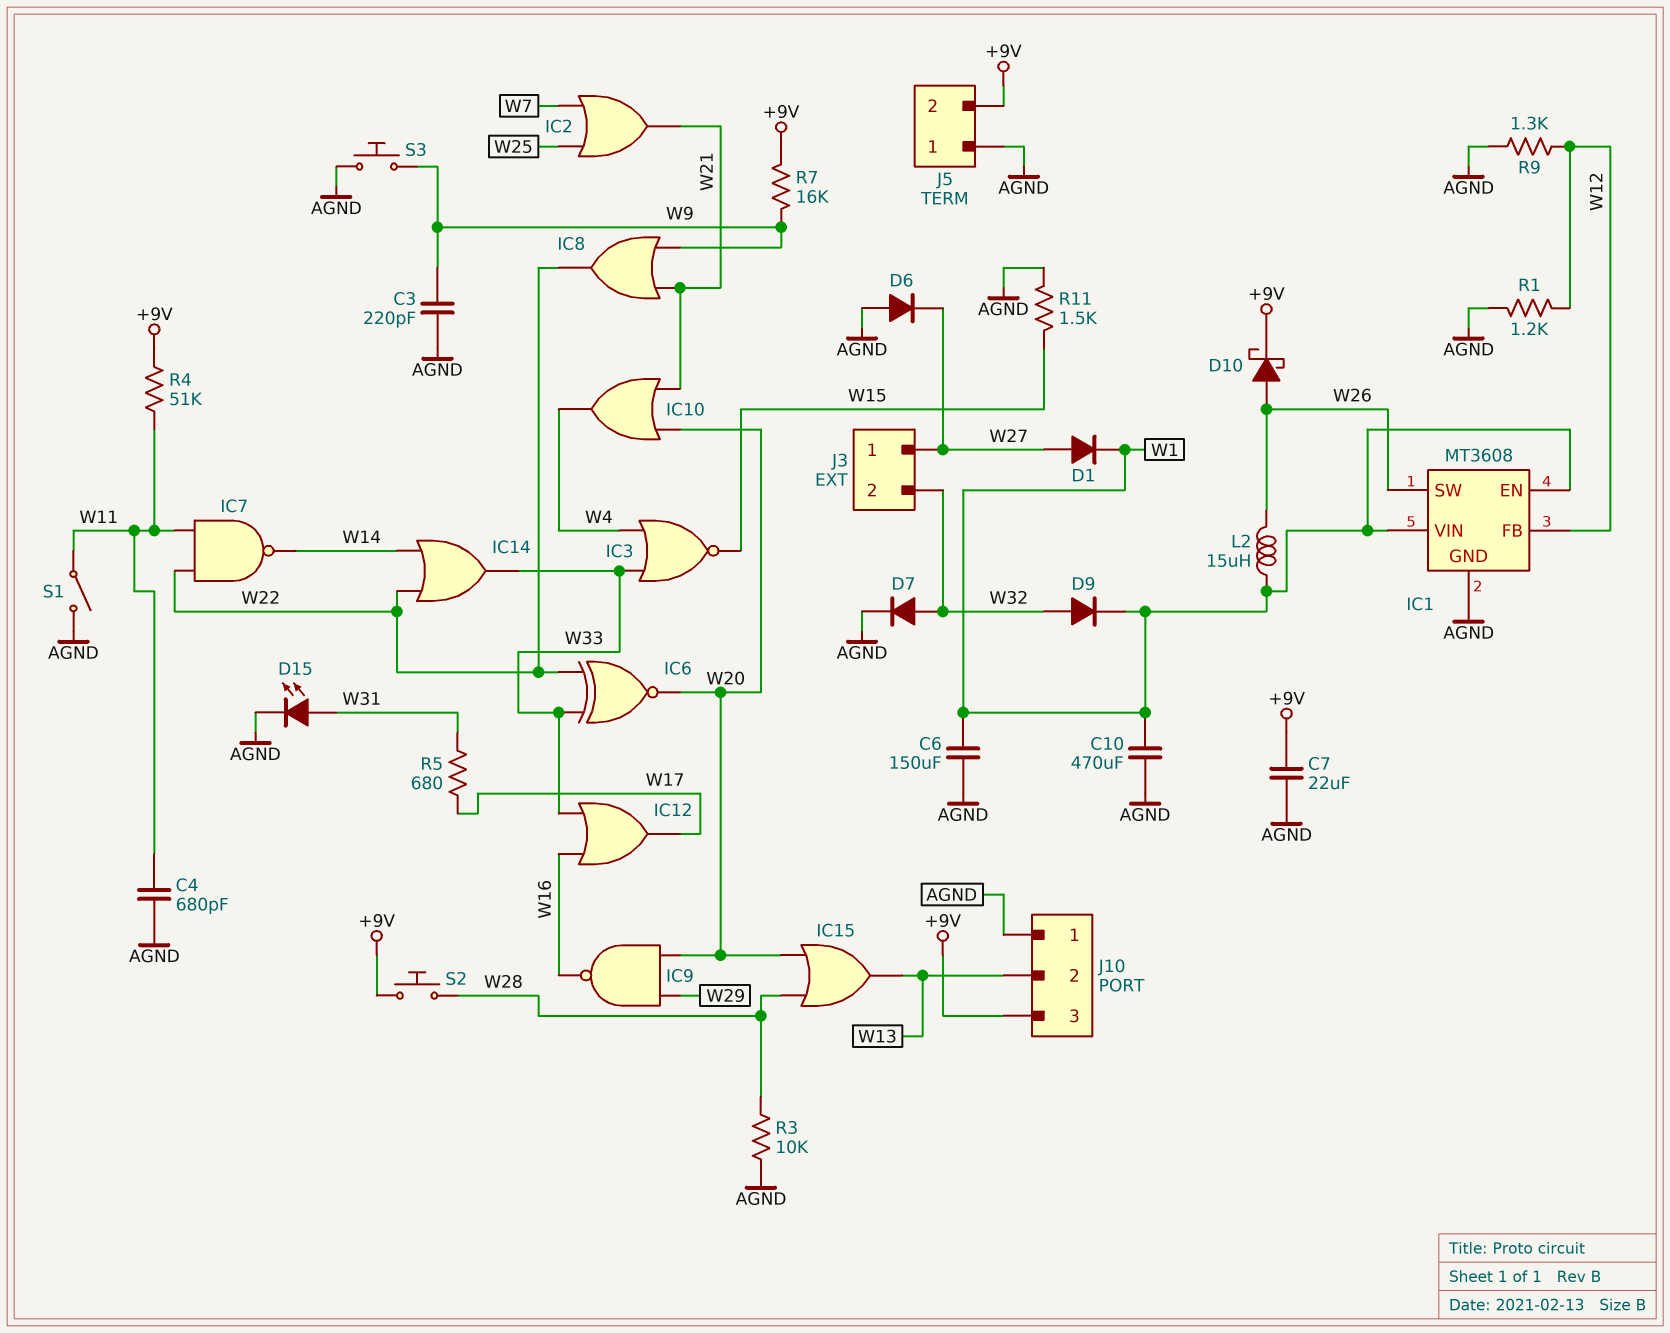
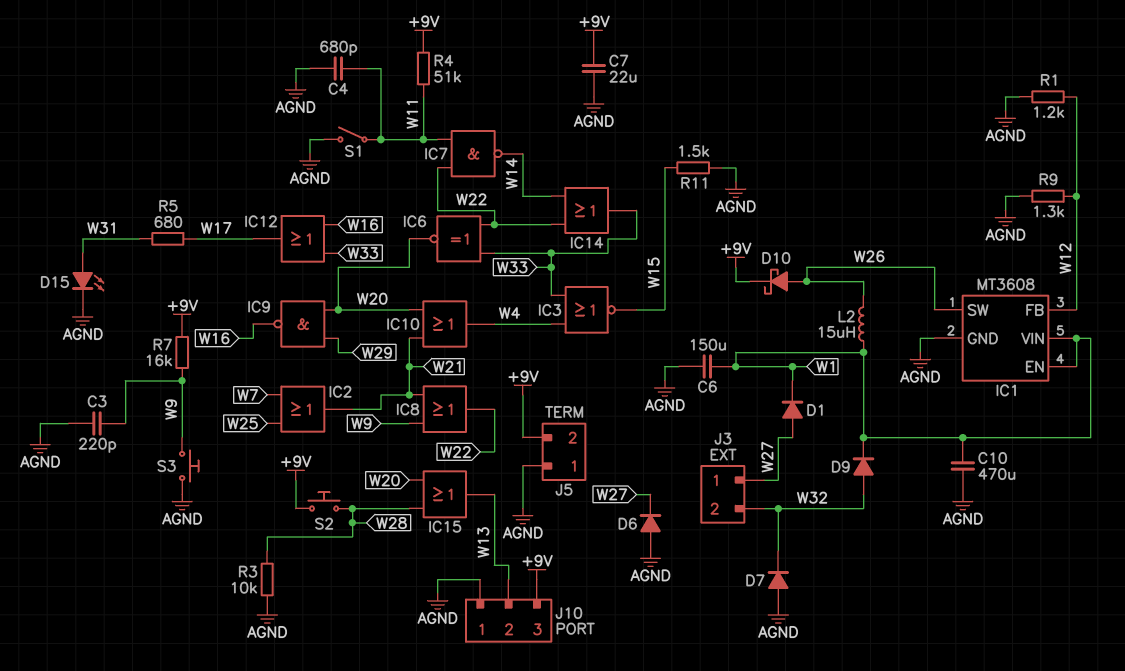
D7: diode (A W32, K AGND) -> diode (A AGND, K W32)

